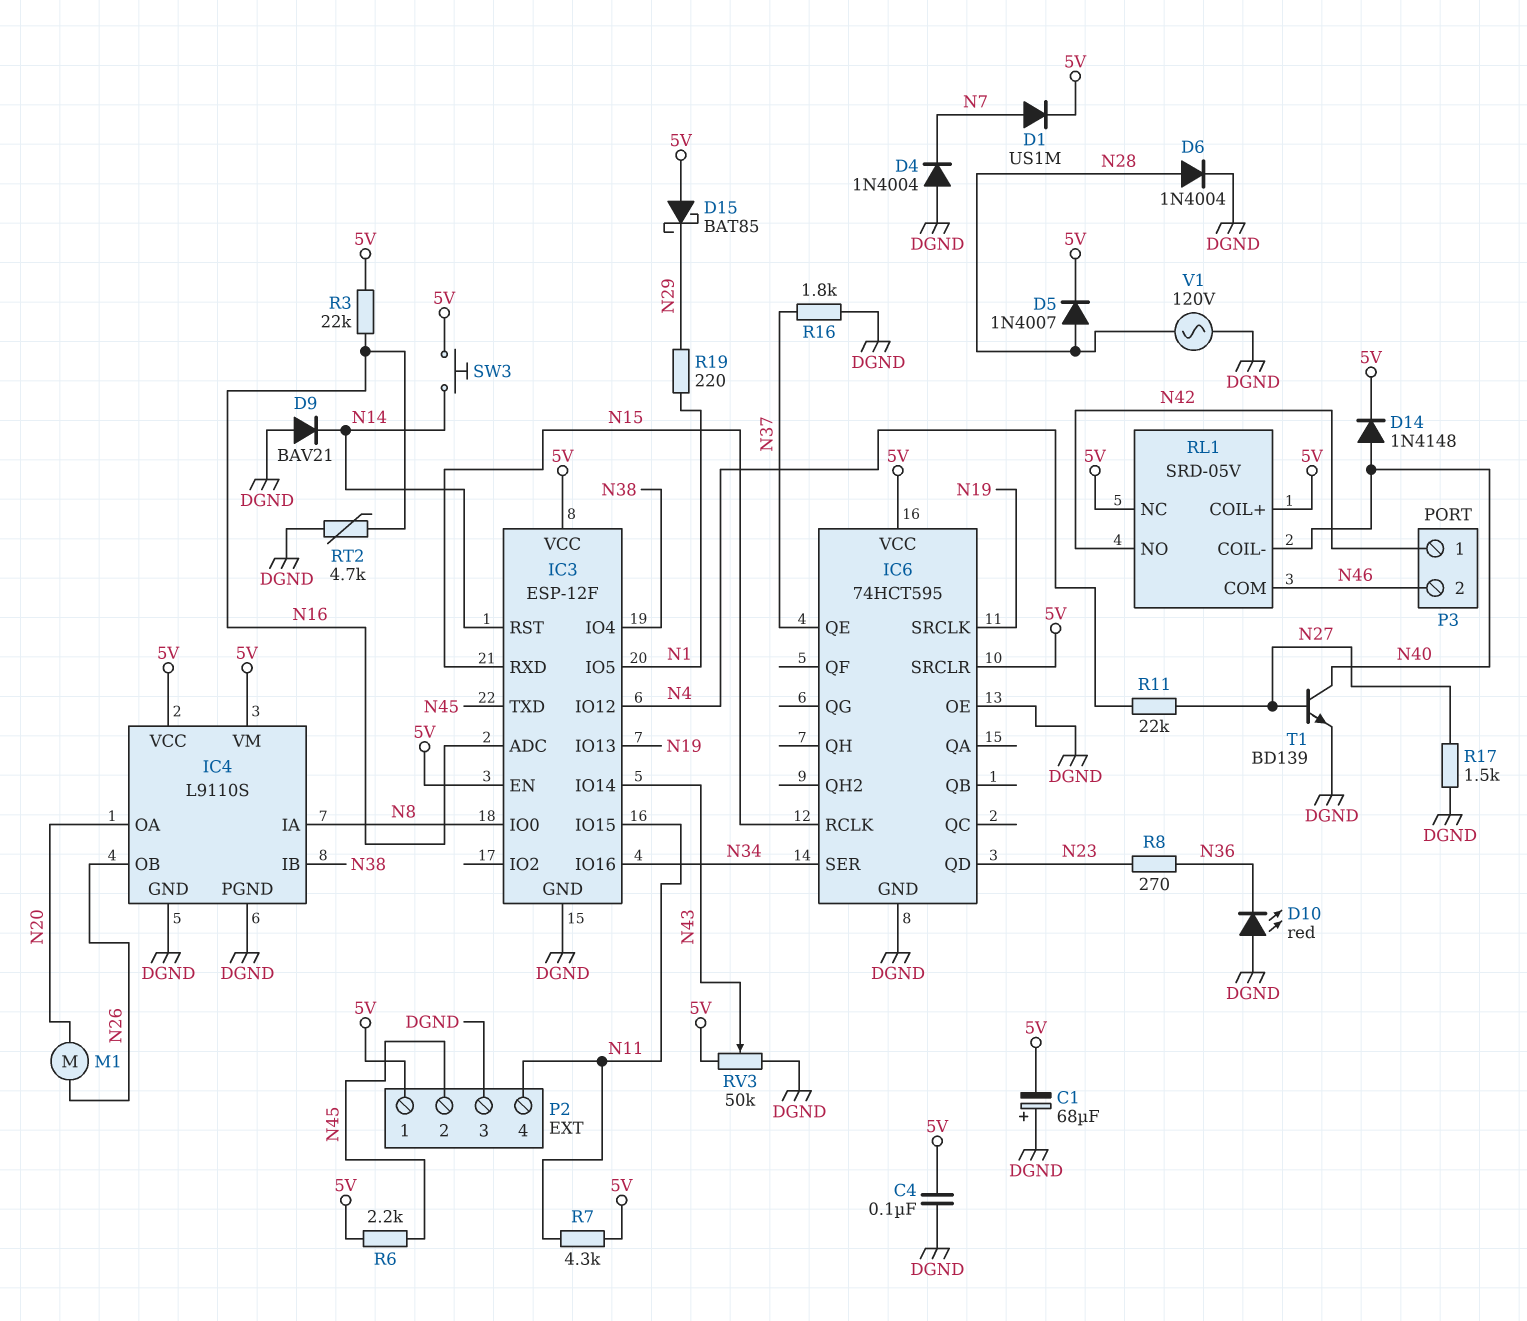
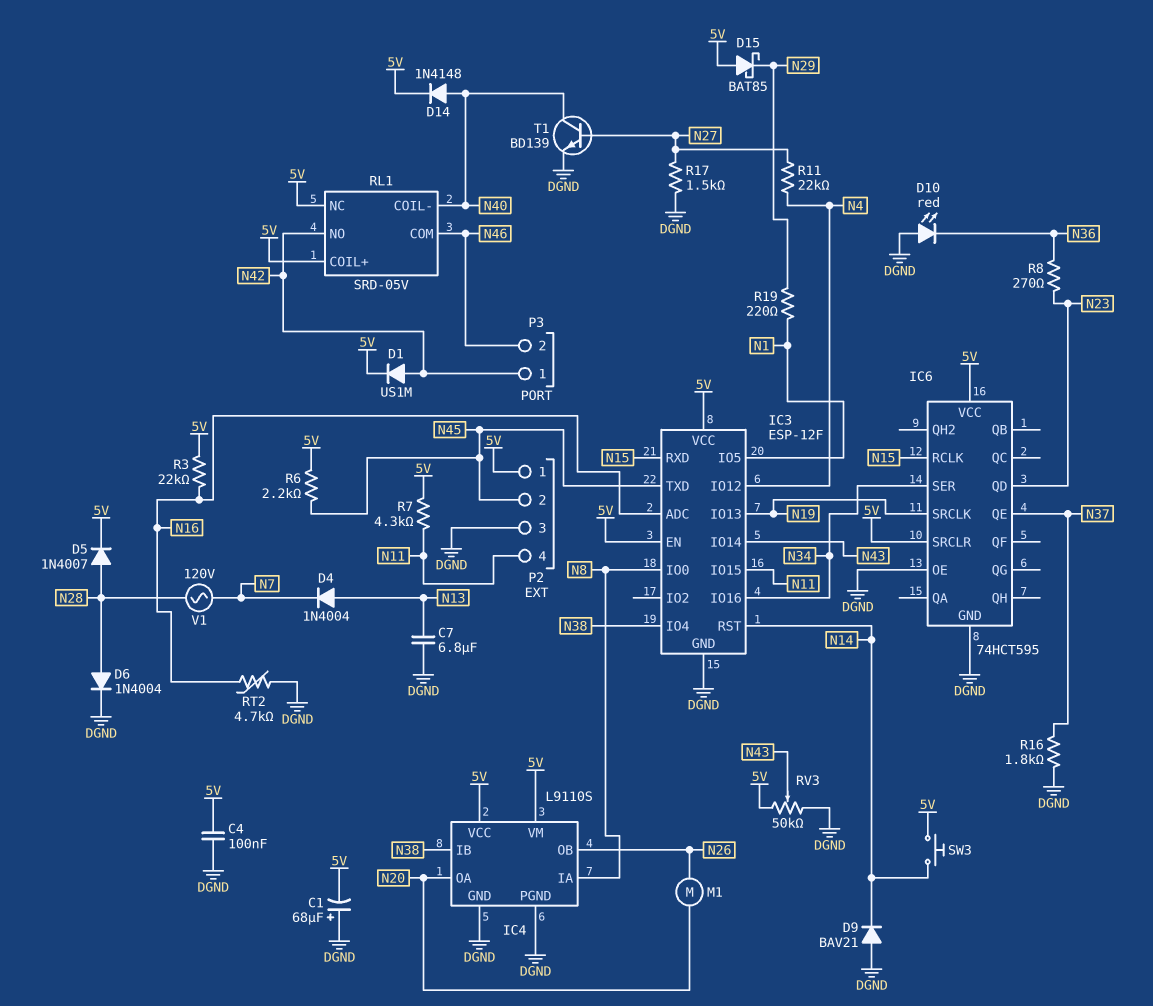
C7: none -> 6.8uF (DGND, N13)
D1: diode US1M (A N7, K 5V) -> diode US1M (A N42, K 5V)
D4: diode 1N4004 (A DGND, K N7) -> diode 1N4004 (A N13, K N7)
V1: AC 120V (DGND, N28) -> AC 120V (N7, N28)

